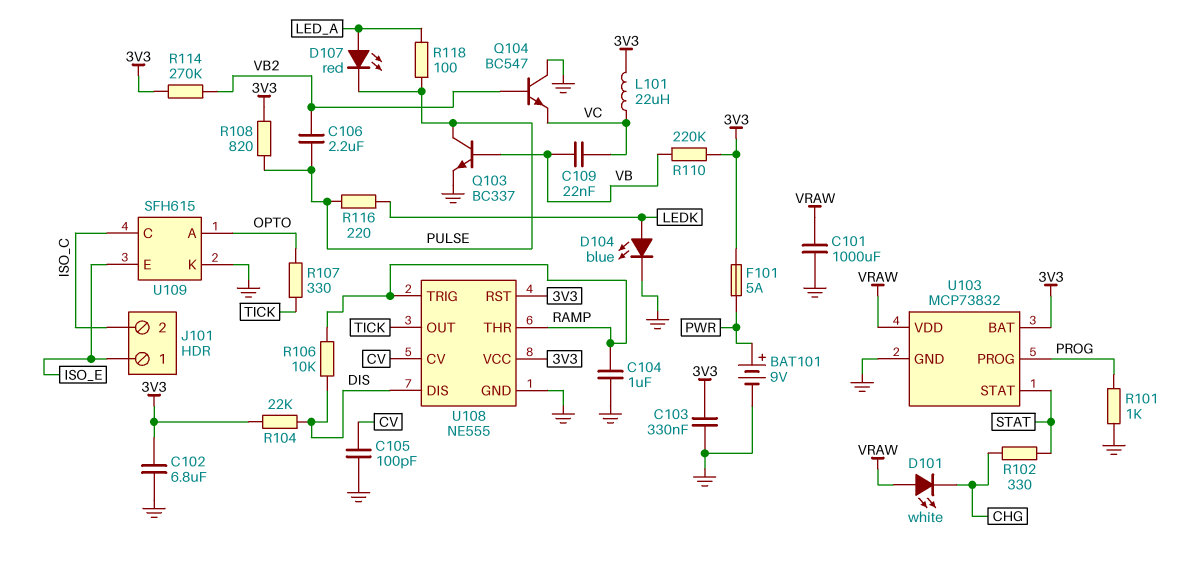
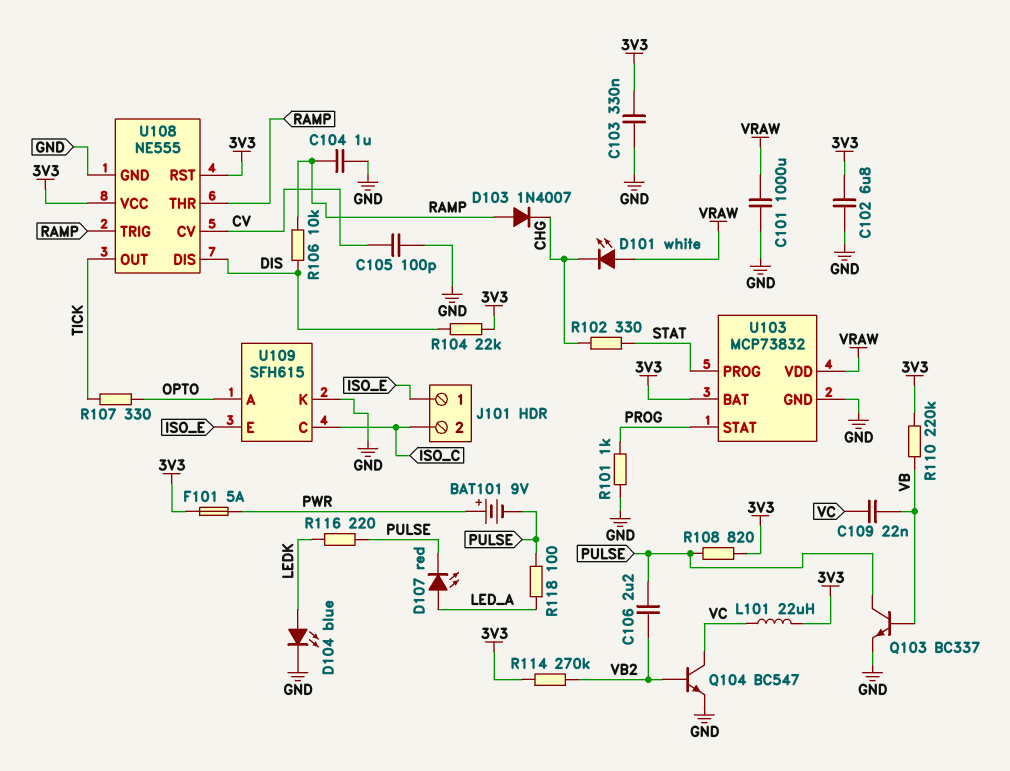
BAT101: 9V (plus PWR, minus GND) -> 9V (plus PWR, minus PULSE)
D103: none -> diode 1N4007 (A RAMP, K CHG)
Q104: NPN BC547 (B VB2, C GND, E VC) -> NPN BC547 (B VB2, C VC, E GND)
U103 pin PROG: PROG -> STAT
U103 pin STAT: STAT -> PROG

